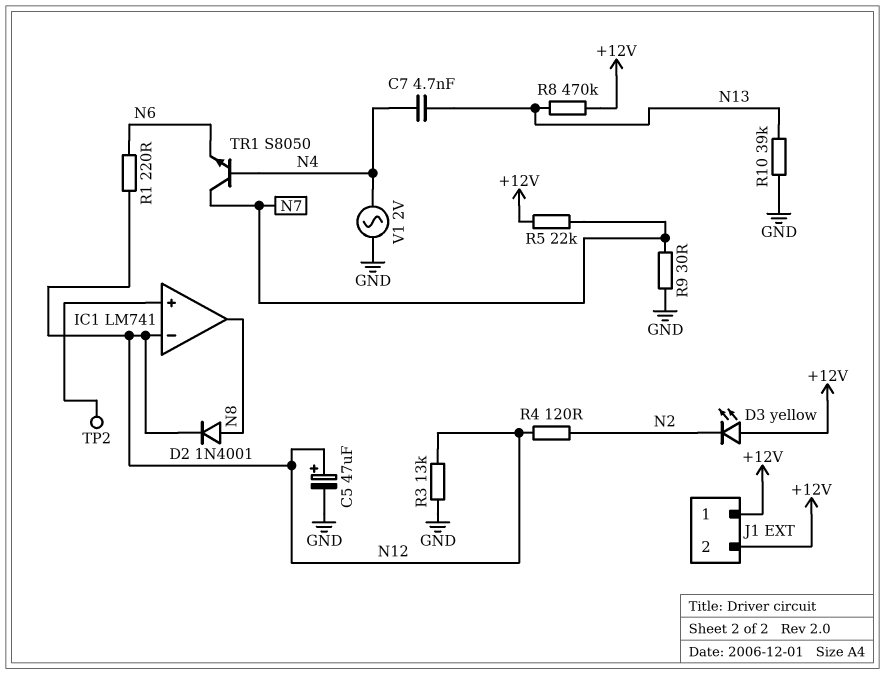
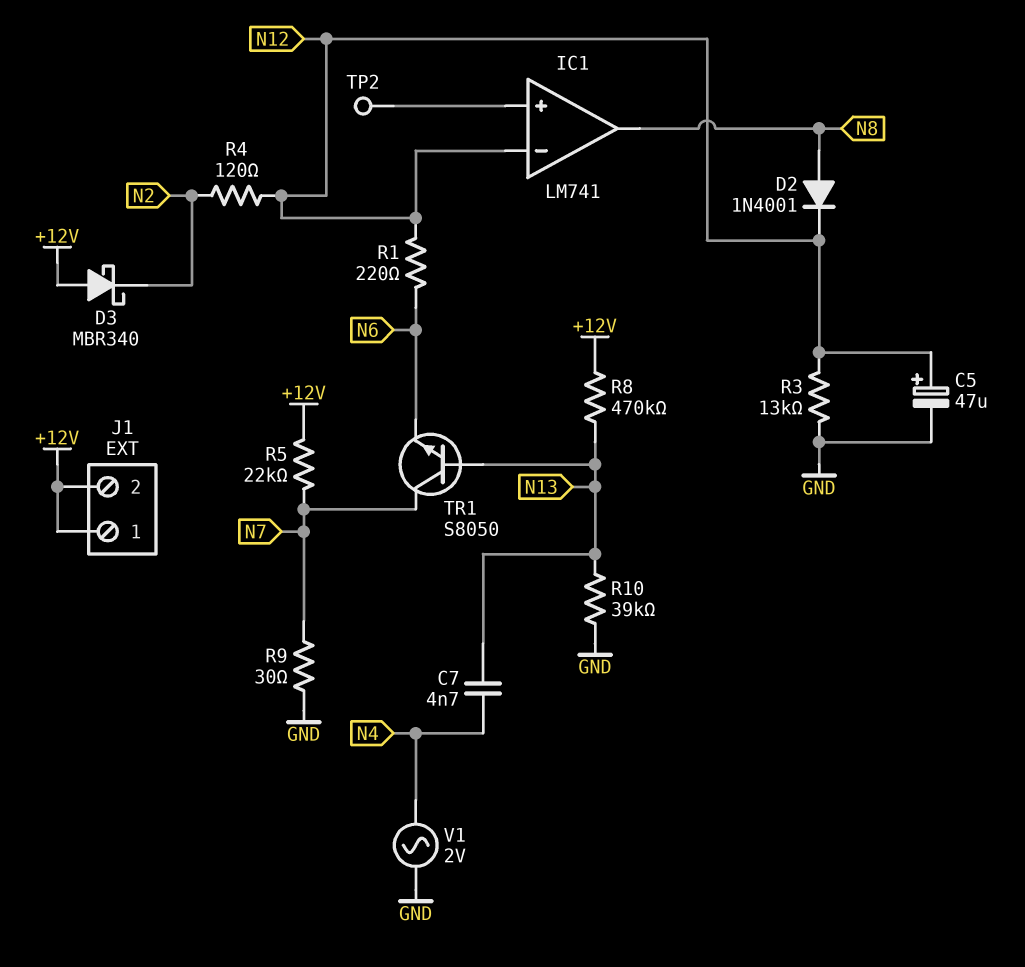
D3: LED yellow (A +12V, K N2) -> schottky MBR340 (A +12V, K N2)
TR1: NPN S8050 (B N4, C N7, E N6) -> NPN S8050 (B N13, C N7, E N6)

